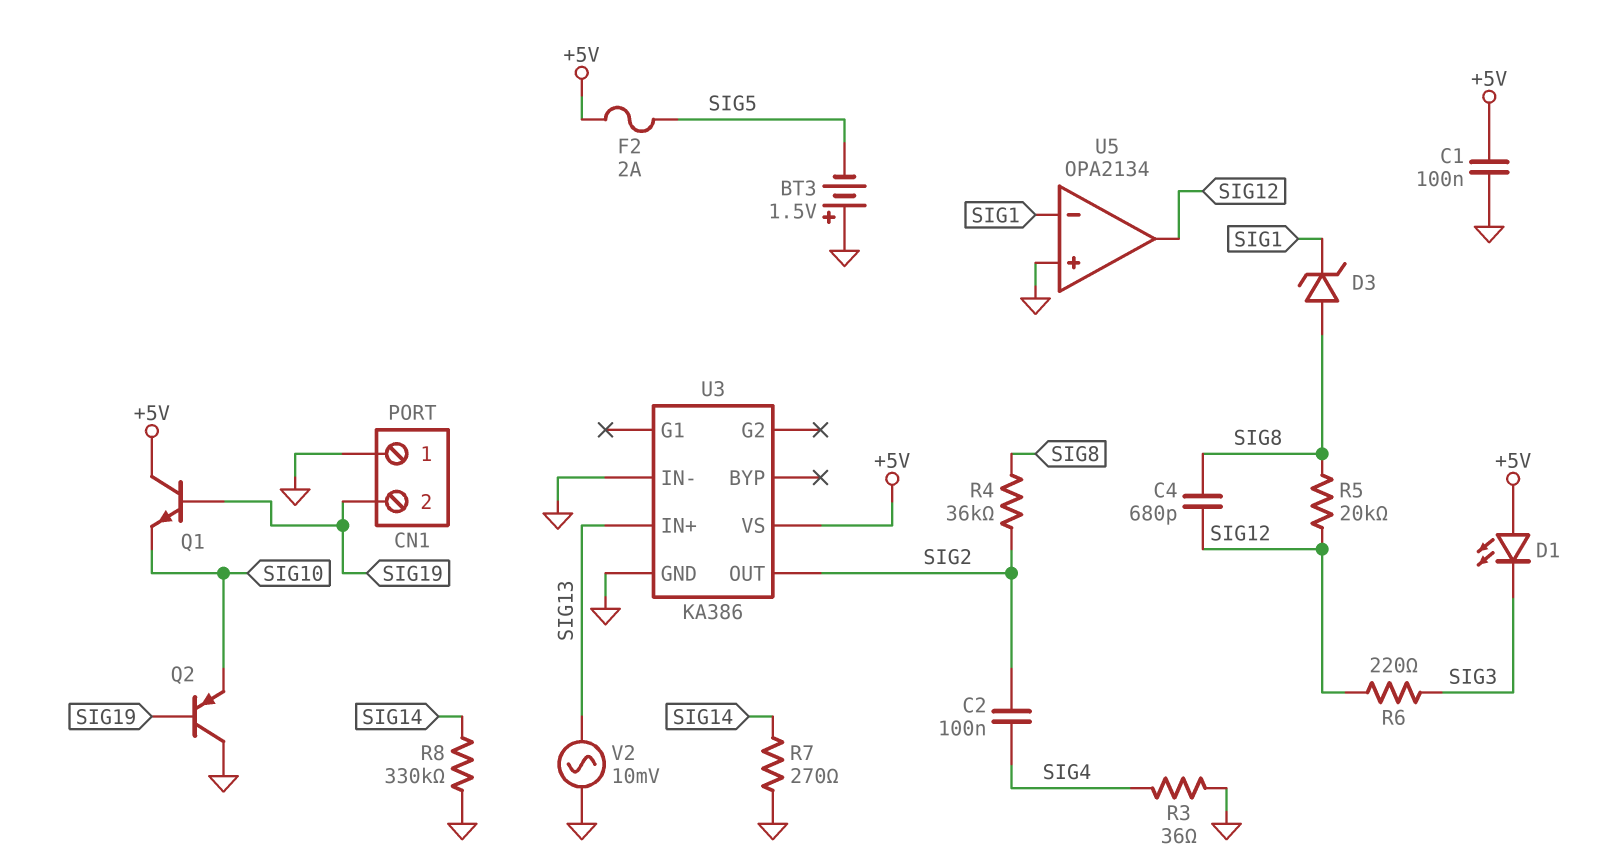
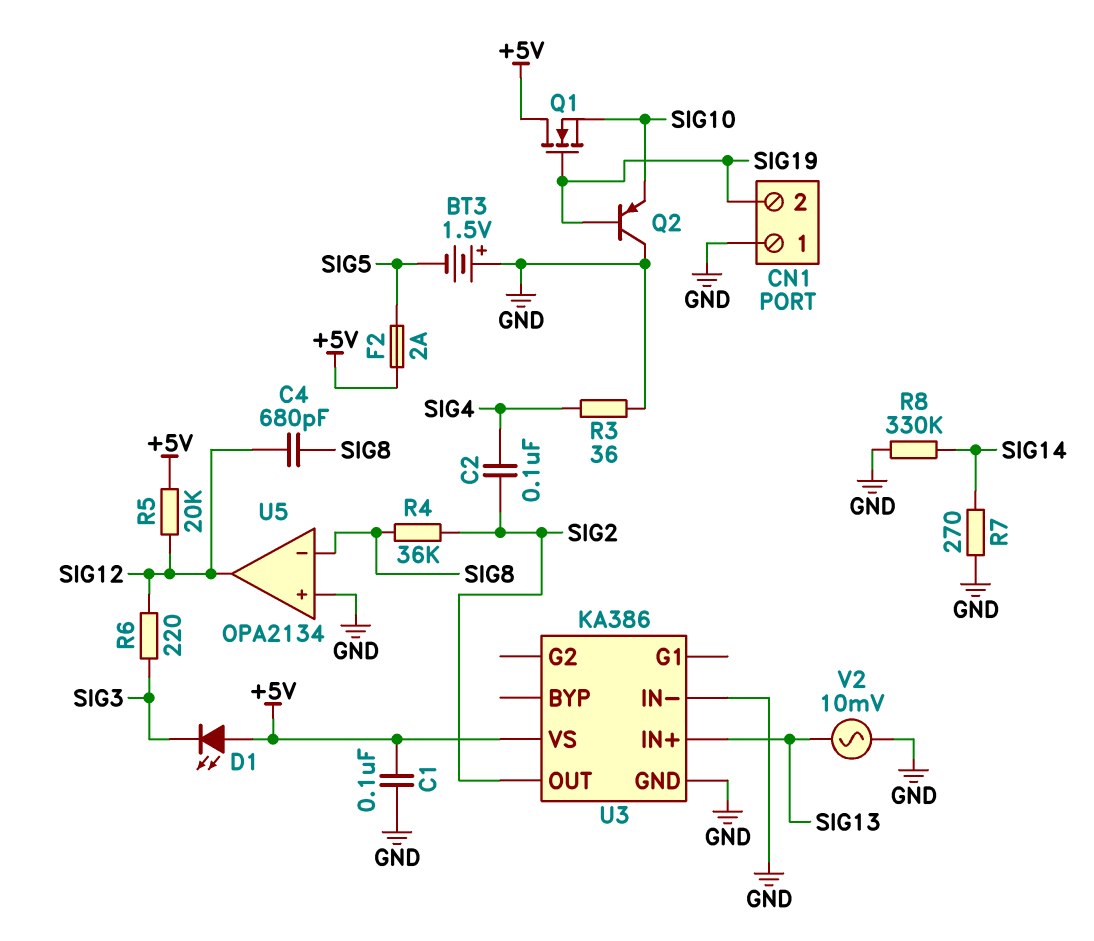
D3: zener (A SIG8, K SIG1) -> none
Q1: NPN (B SIG19, C +5V, E SIG10) -> NMOS (G SIG19, D +5V, S SIG10)
R5: 20k (SIG8, SIG12) -> 20k (+5V, SIG12)
U5 pin in-: SIG1 -> SIG8

